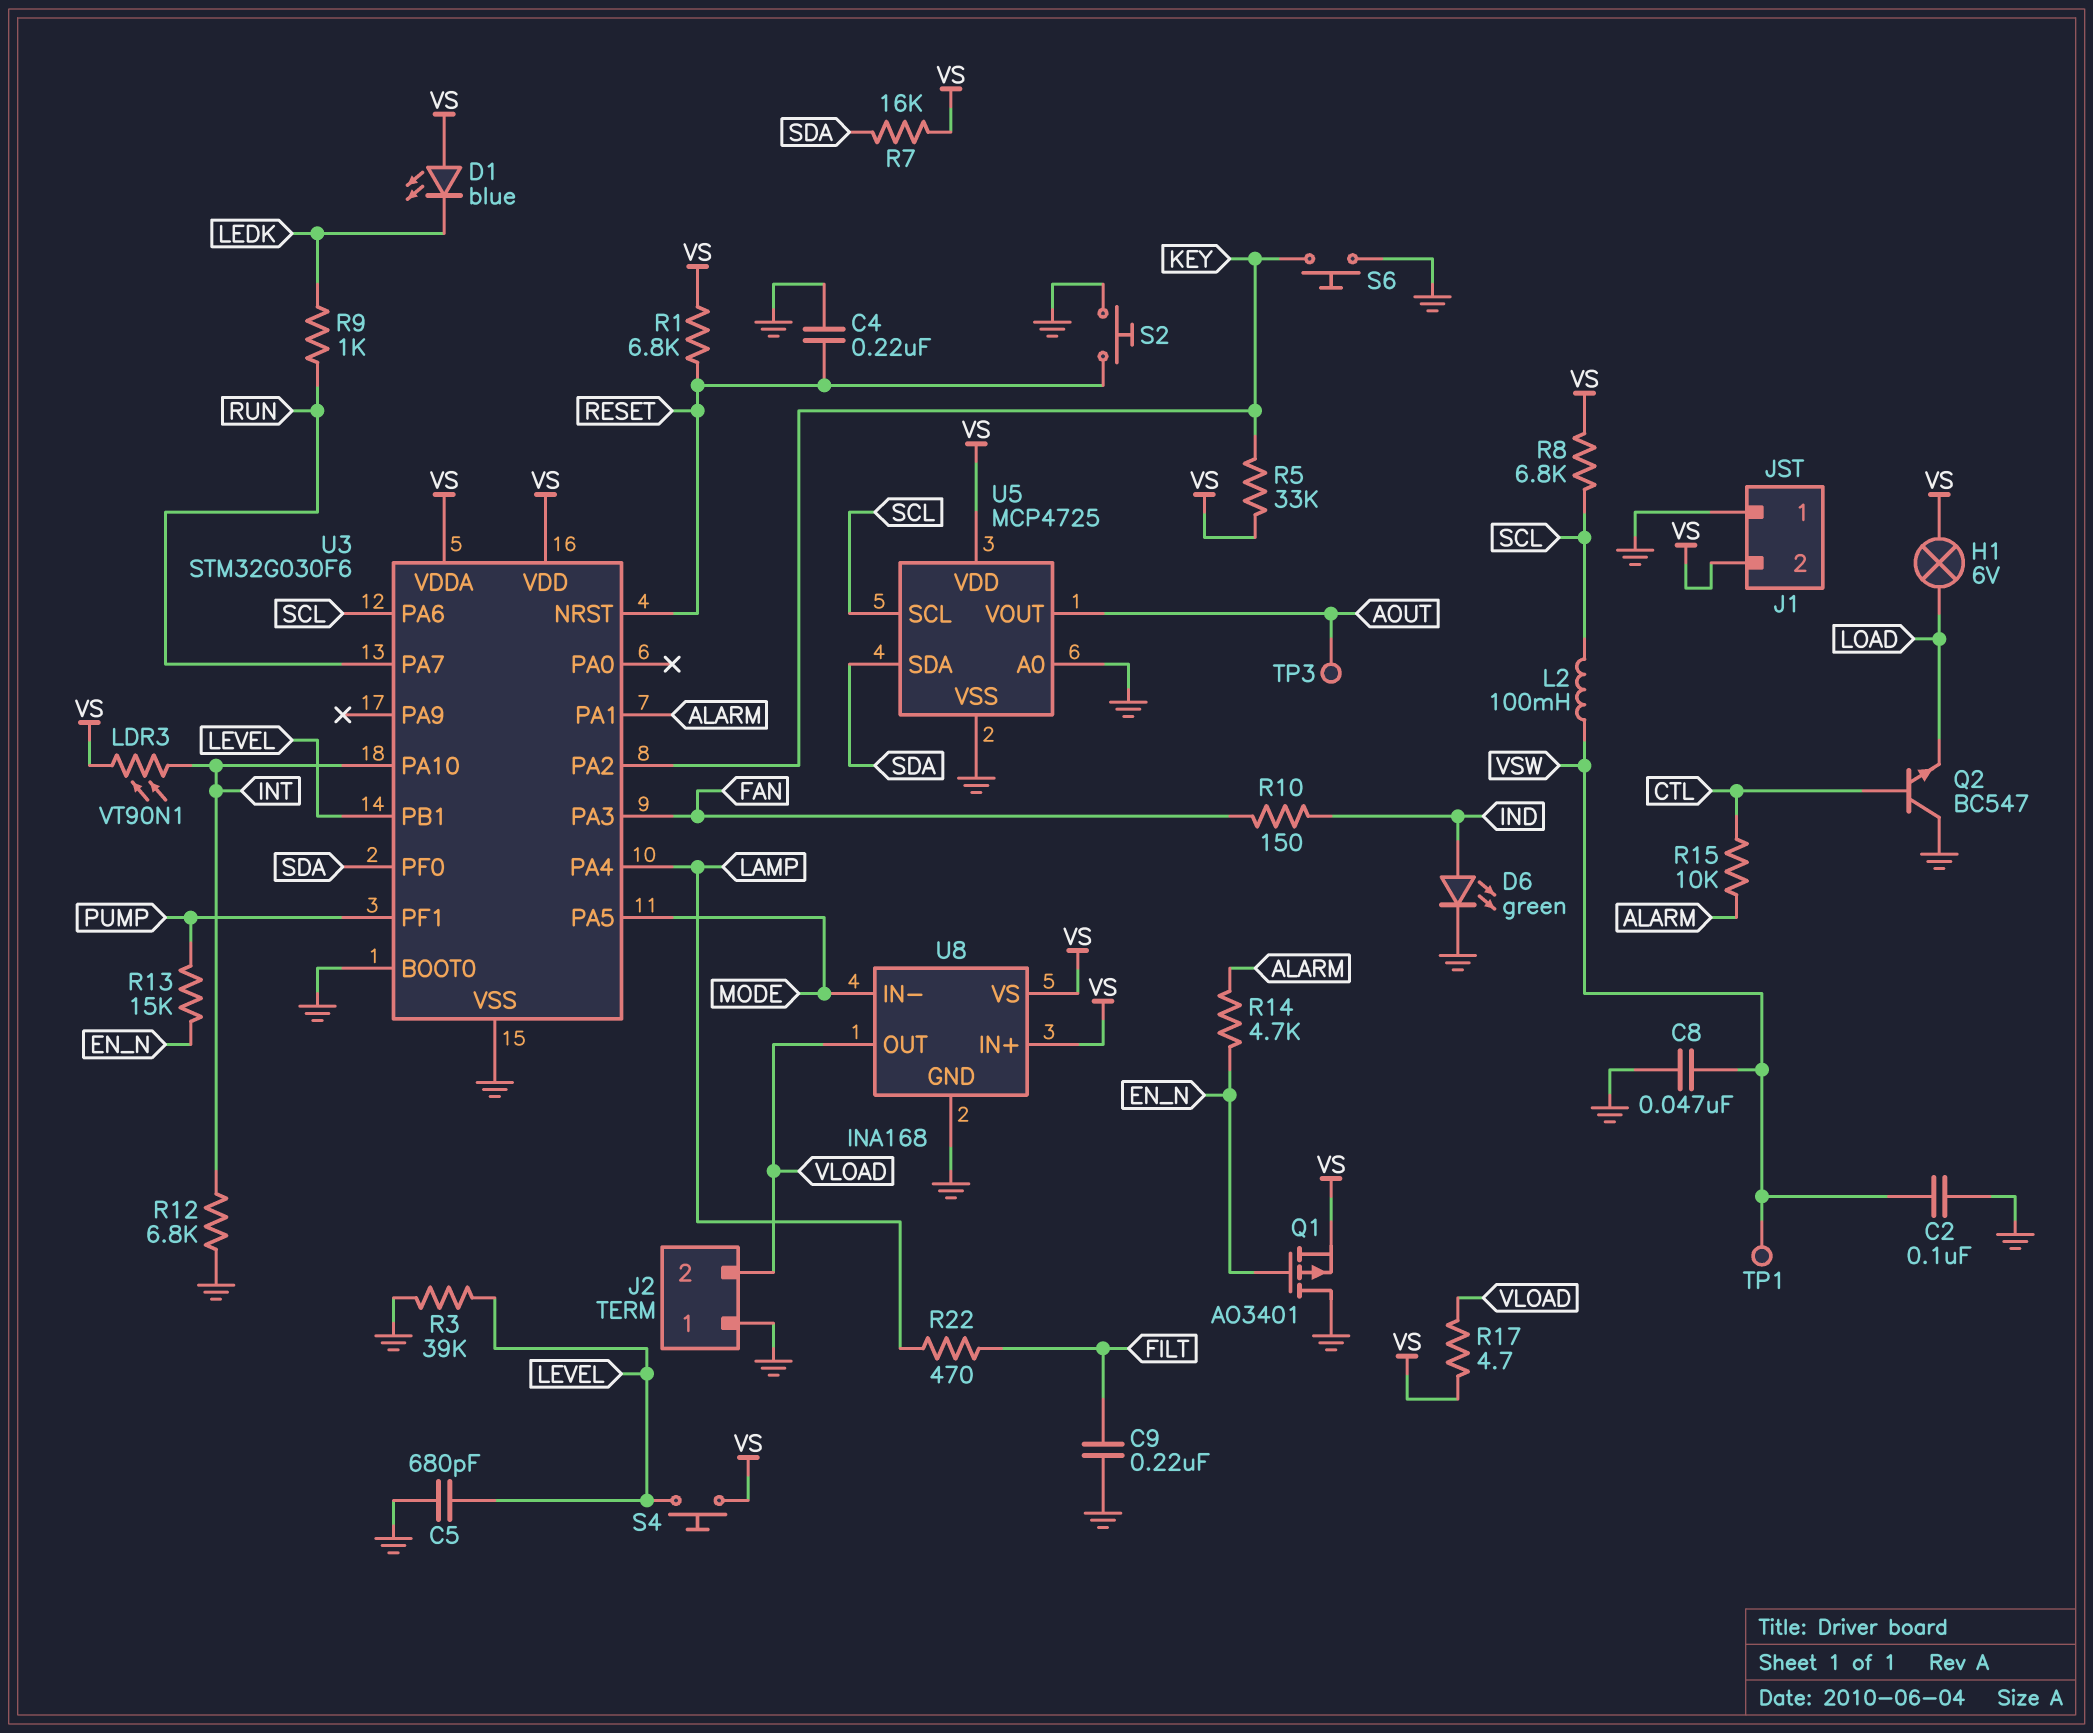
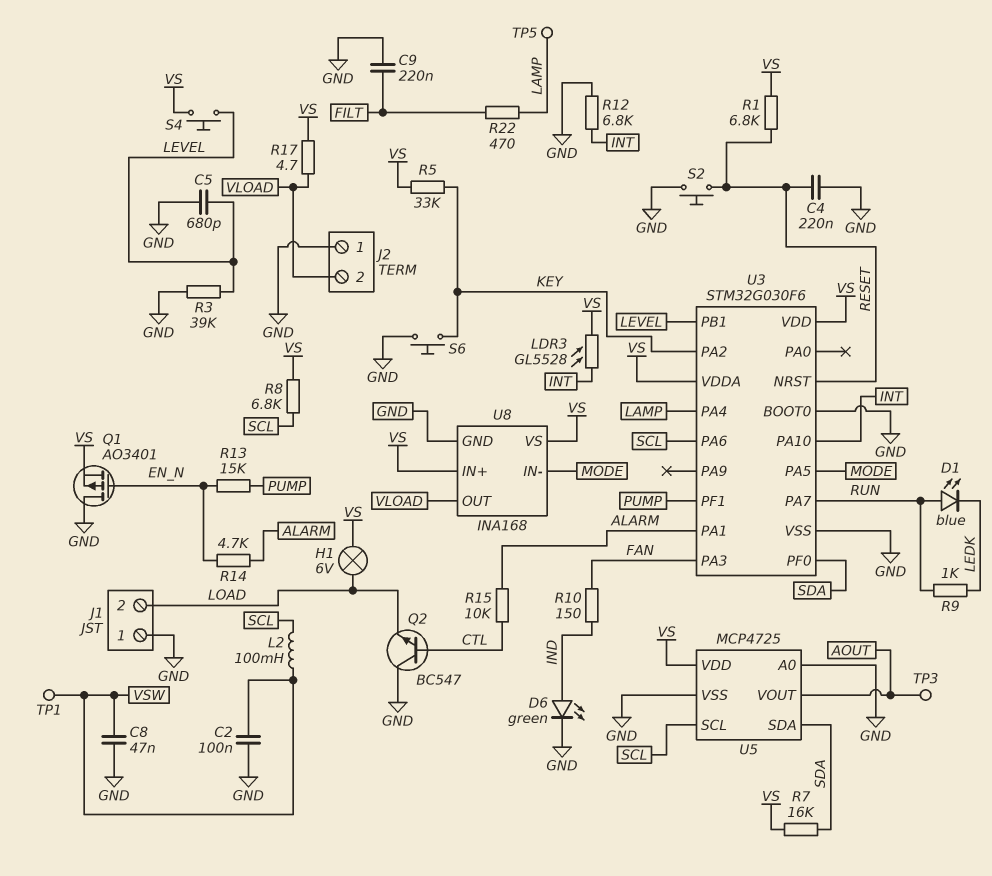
D1: LED blue (A VS, K LEDK) -> LED blue (A RUN, K LEDK)
J1 pin 2: VS -> LOAD
LDR3: VT90N1 (INT, VS) -> GL5528 (INT, VS)
TP5: none -> test point (LAMP)

